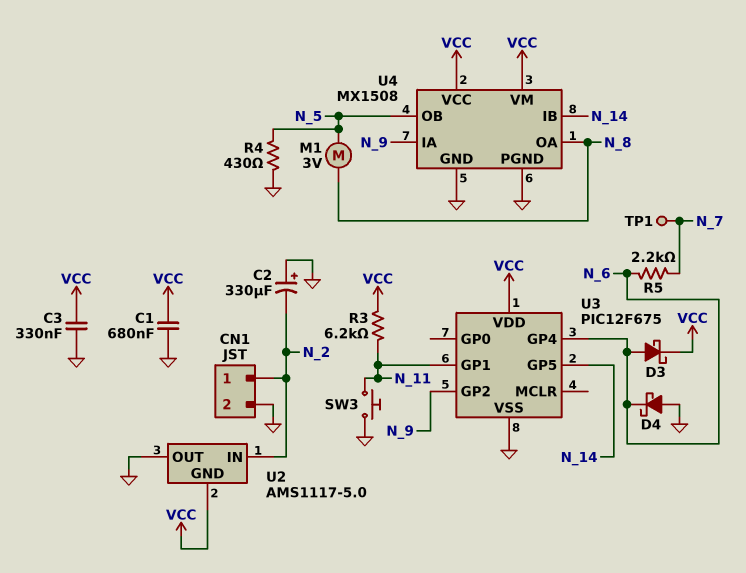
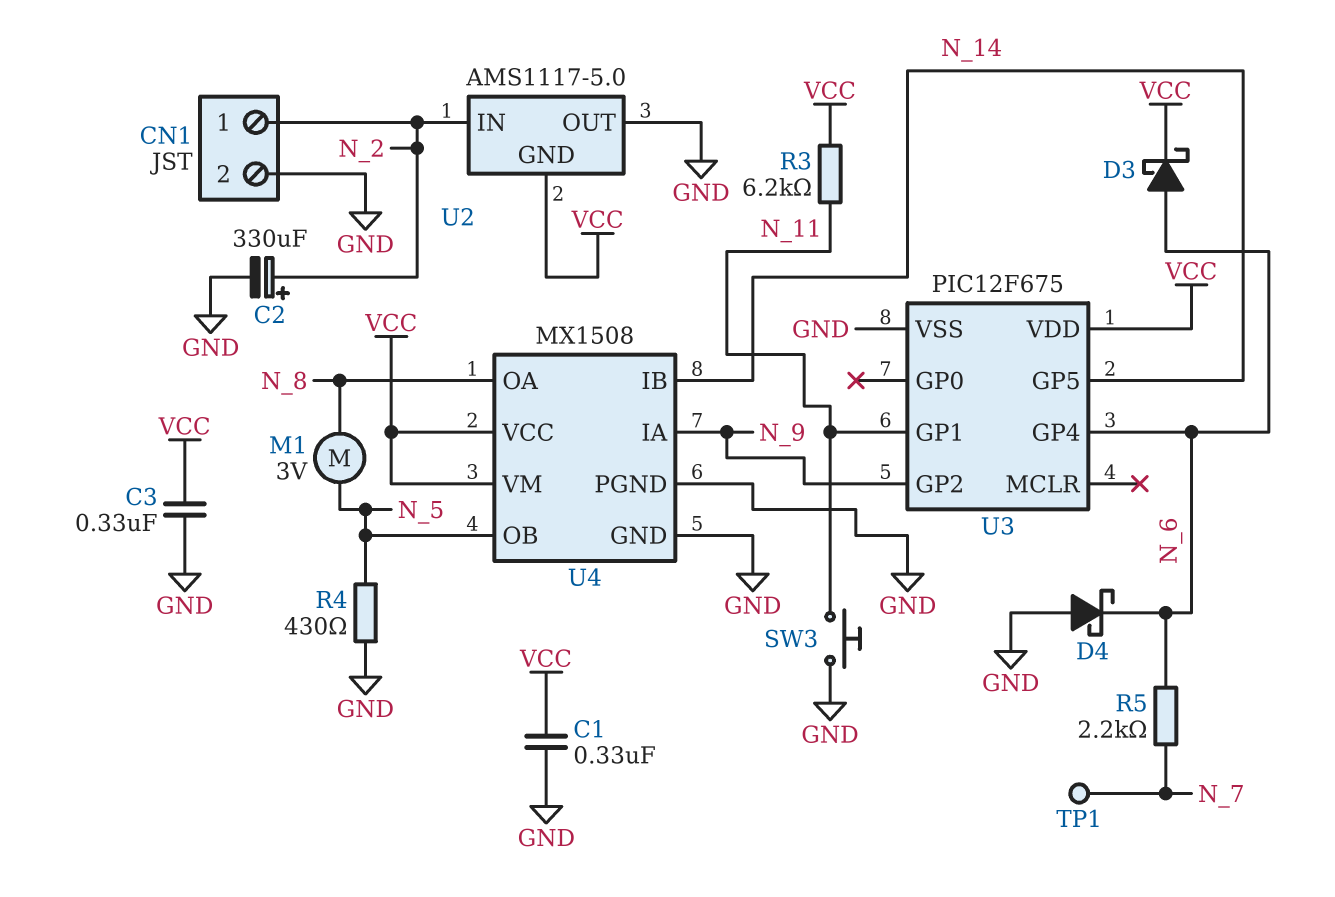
C1: 680nF (GND, VCC) -> 330nF (GND, VCC)
C2: 330uF (plus GND, minus N_2) -> 330uF (plus N_2, minus GND)

